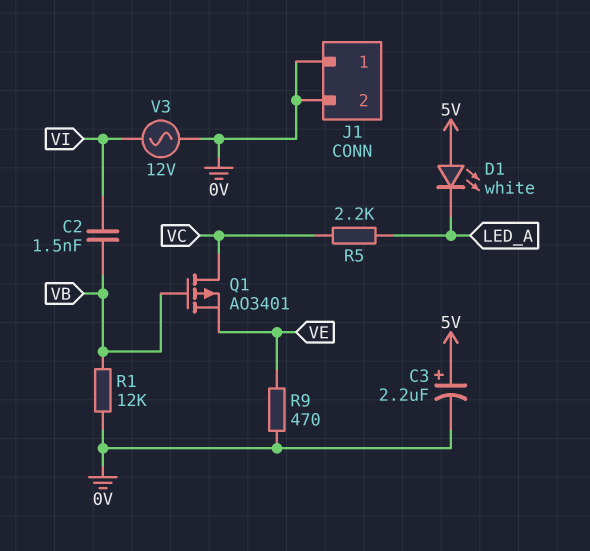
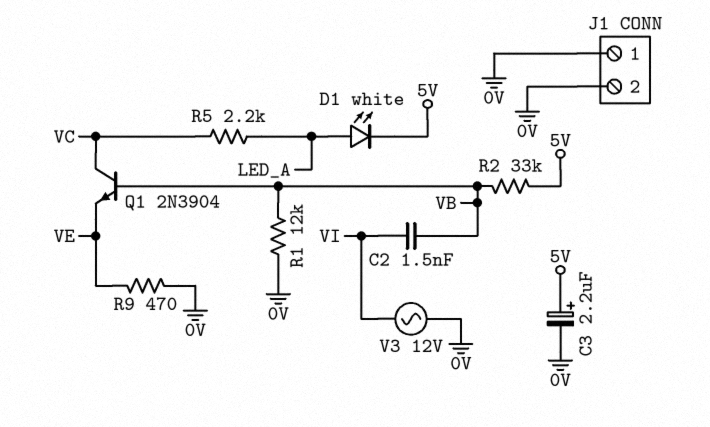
D1: LED white (A 5V, K LED_A) -> LED white (A LED_A, K 5V)
Q1: PMOS AO3401 (G VB, D VC, S VE) -> NPN 2N3904 (B VB, C VC, E VE)
R2: none -> 33k (5V, VB)

